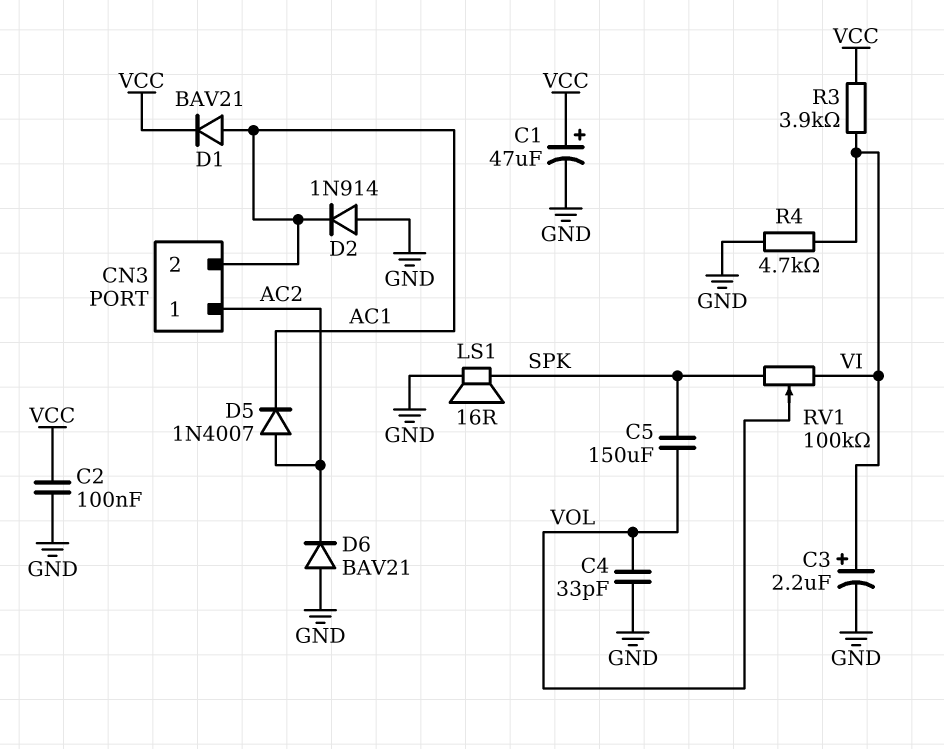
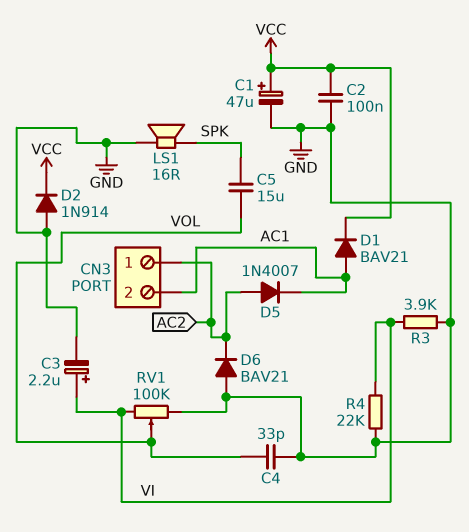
C5: 150uF (SPK, VOL) -> 15uF (SPK, VOL)
D2: diode 1N914 (A GND, K AC1) -> diode 1N914 (A GND, K VCC)
R3: 3.9k (VCC, VI) -> 3.9k (GND, VI)
R4: 4.7k (GND, VI) -> 22k (GND, VI)
RV1: 100k (SPK, VI, wiper VOL) -> 100k (GND, VI, wiper VOL)

